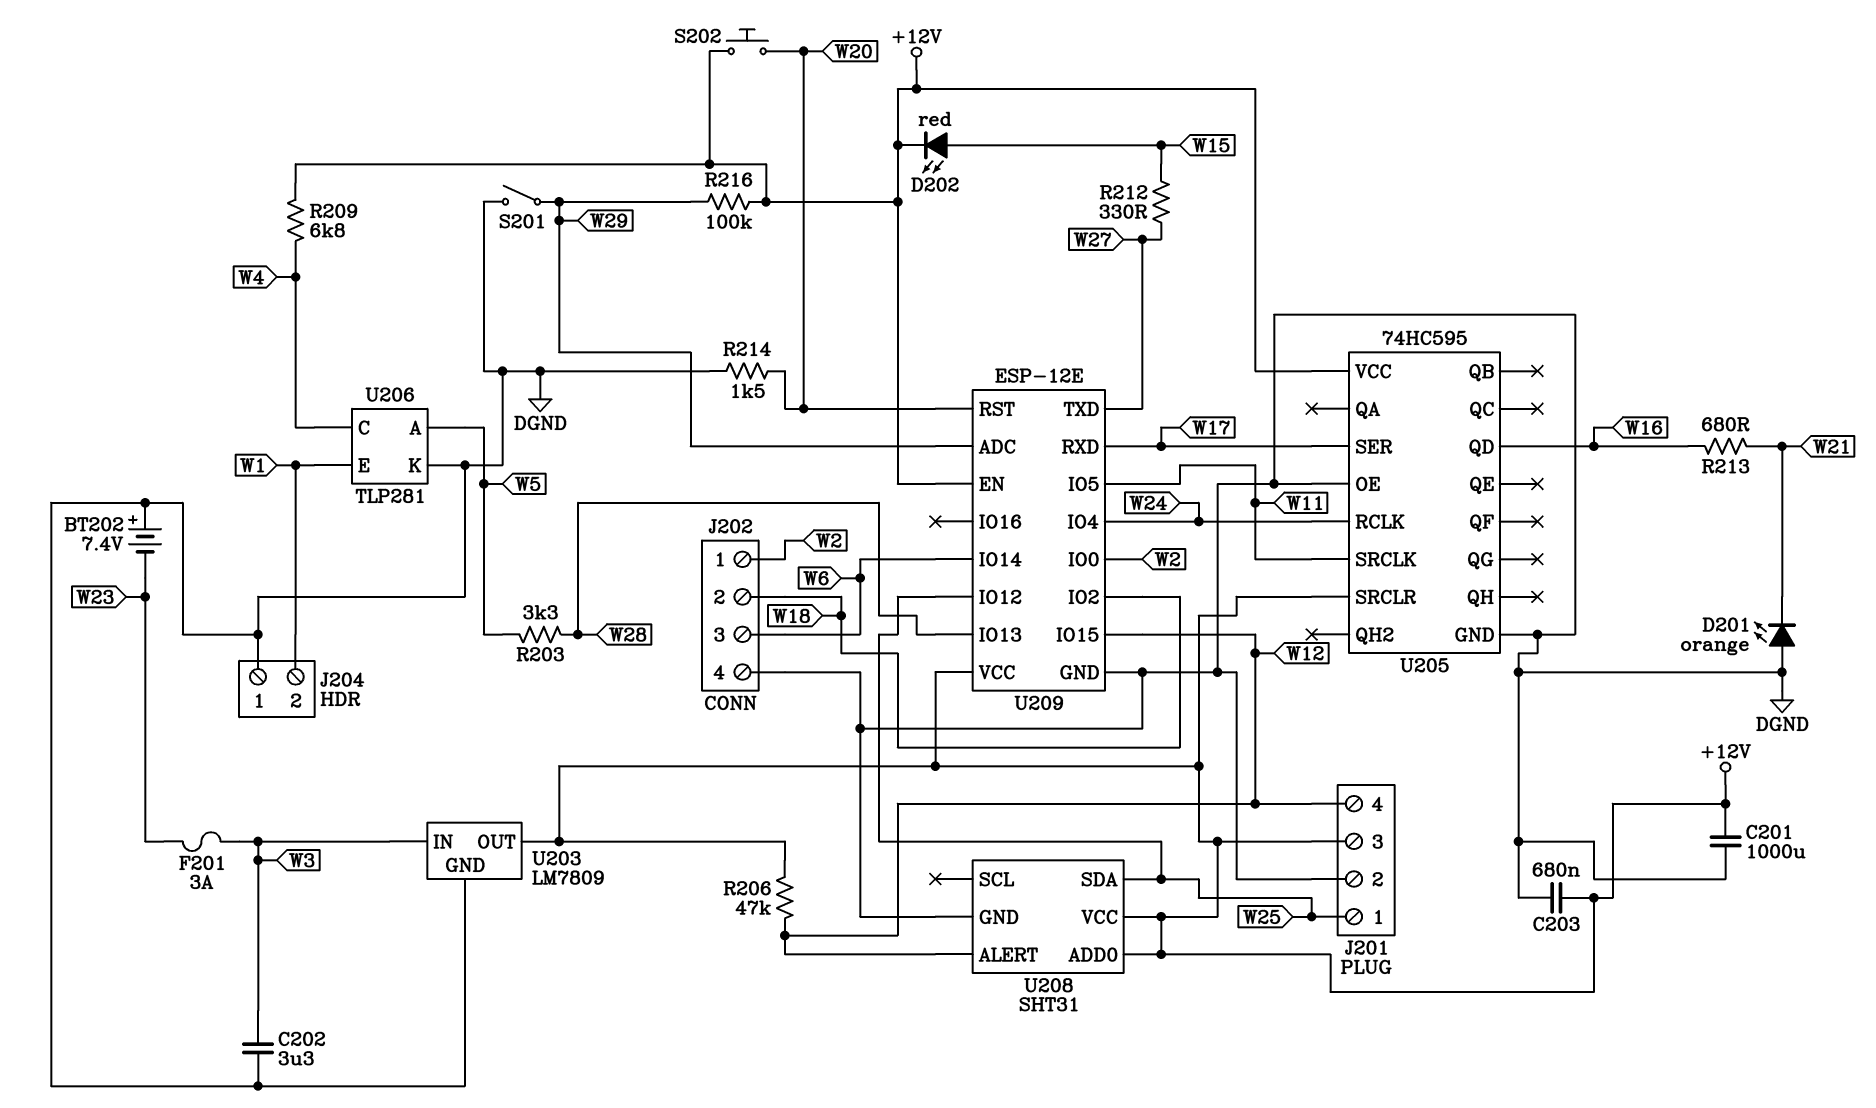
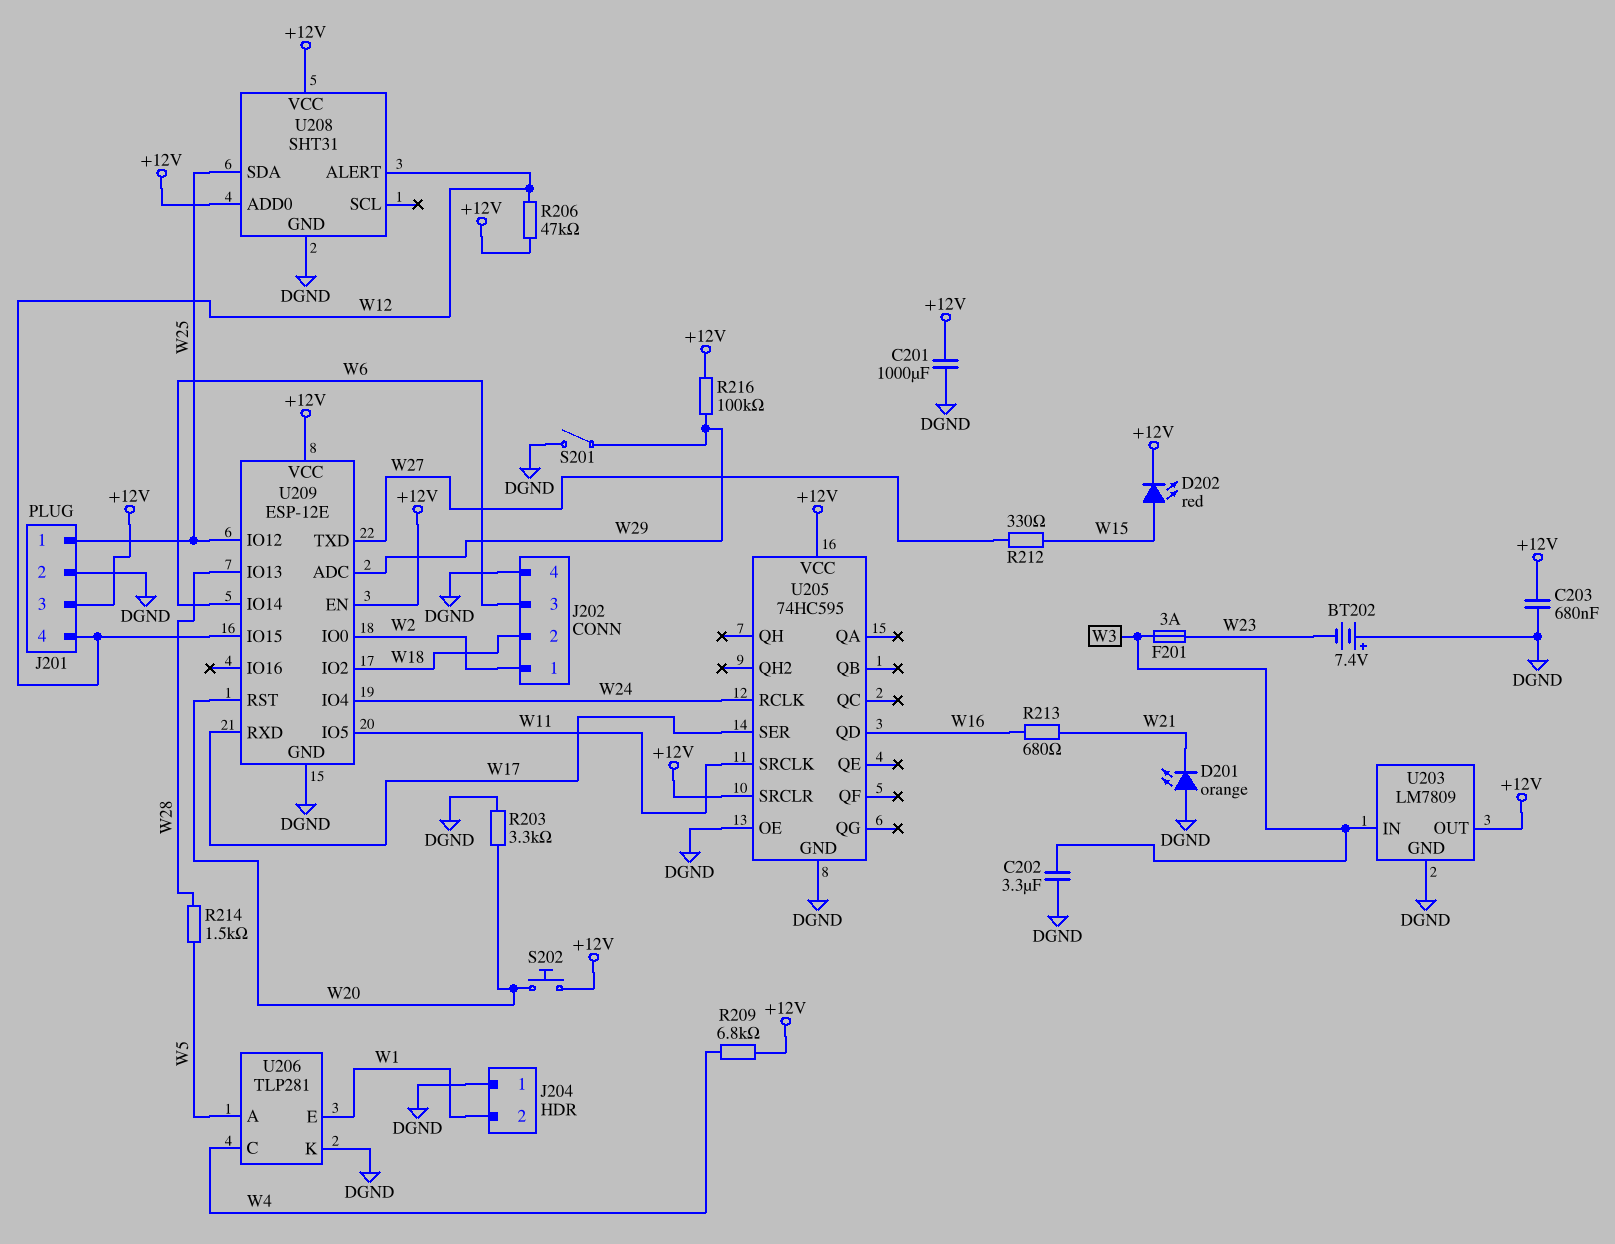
R203: 3.3k (W5, W28) -> 3.3k (DGND, W20)
R214: 1.5k (DGND, W20) -> 1.5k (W5, W28)

